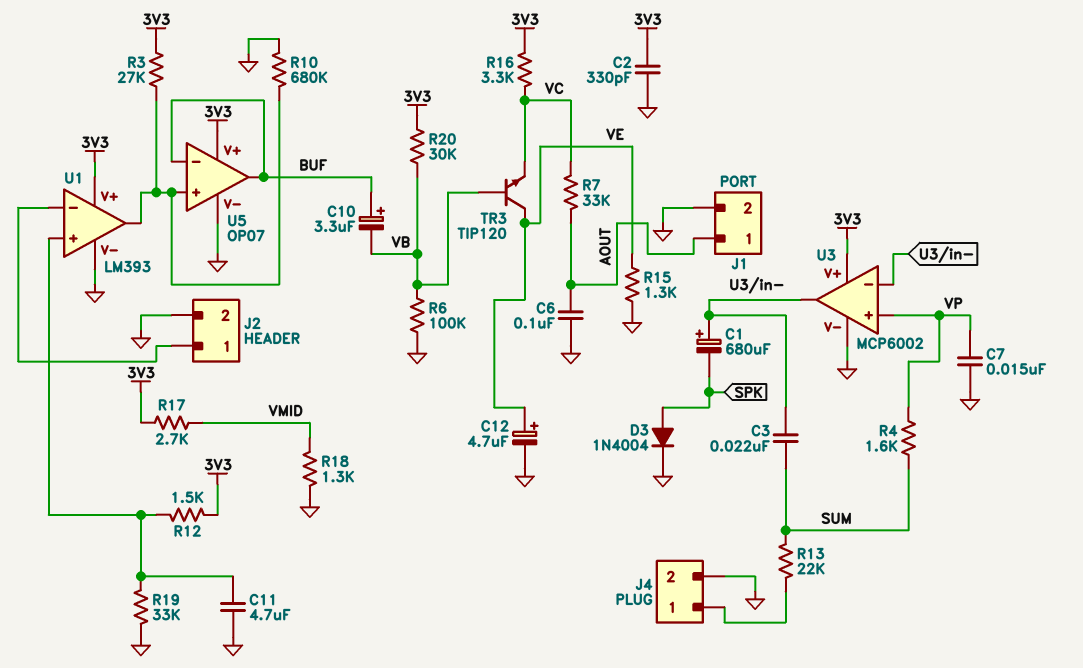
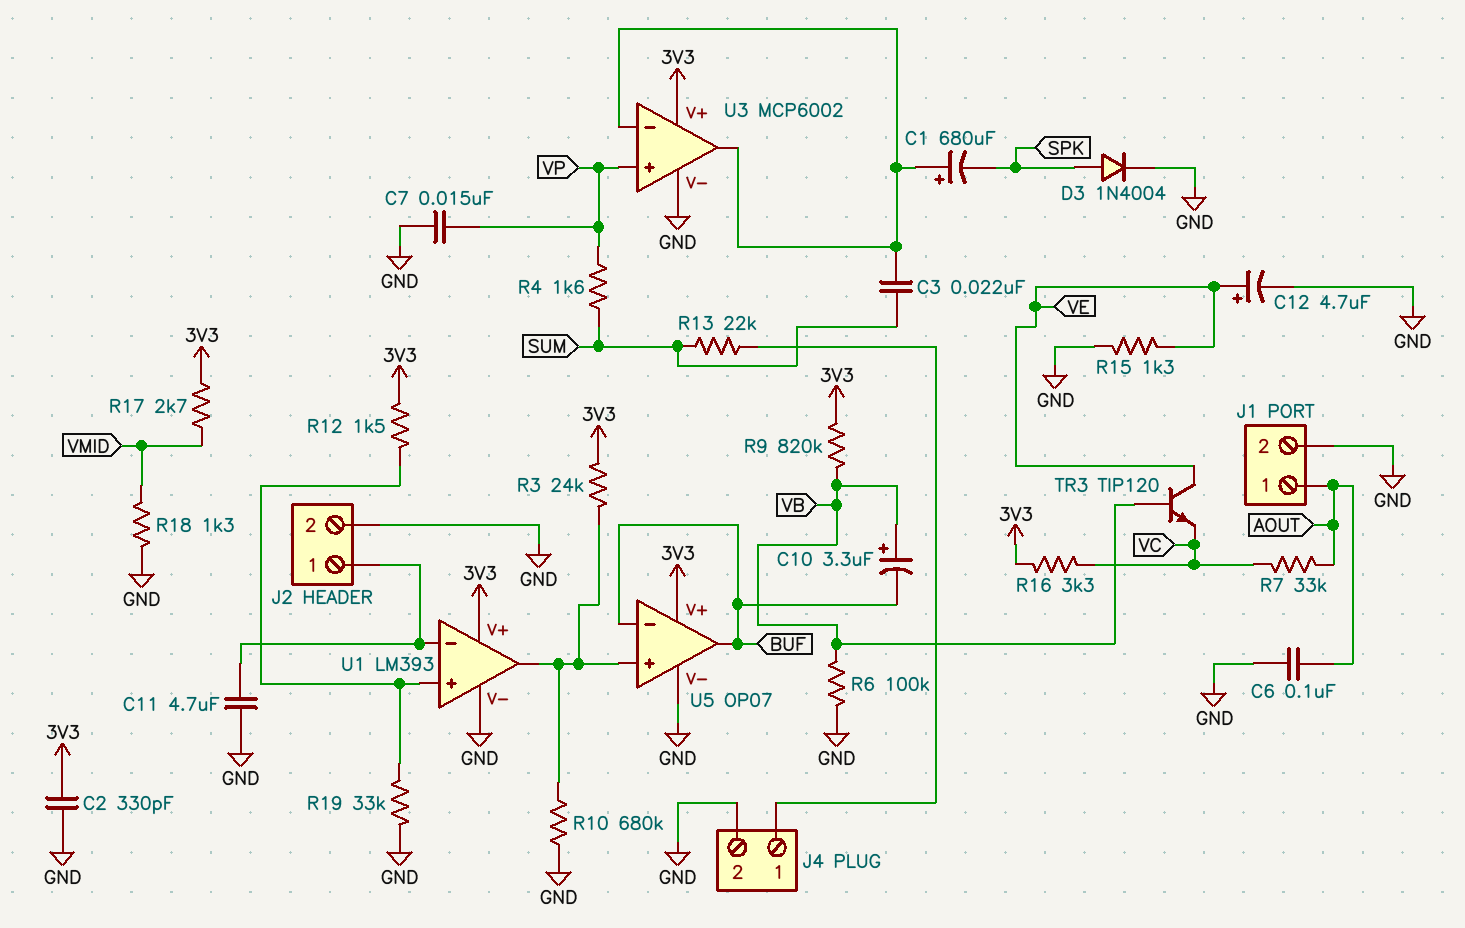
C10: 3.3uF (plus BUF, minus VB) -> 3.3uF (plus VB, minus BUF)
C11: 4.7uF (GND, U1/in+) -> 4.7uF (GND, J2/1)
R3: 27k (3V3, U1/out) -> 24k (3V3, U1/out)
R9: none -> 820k (3V3, VB)
R20: 30k (3V3, VB) -> none

